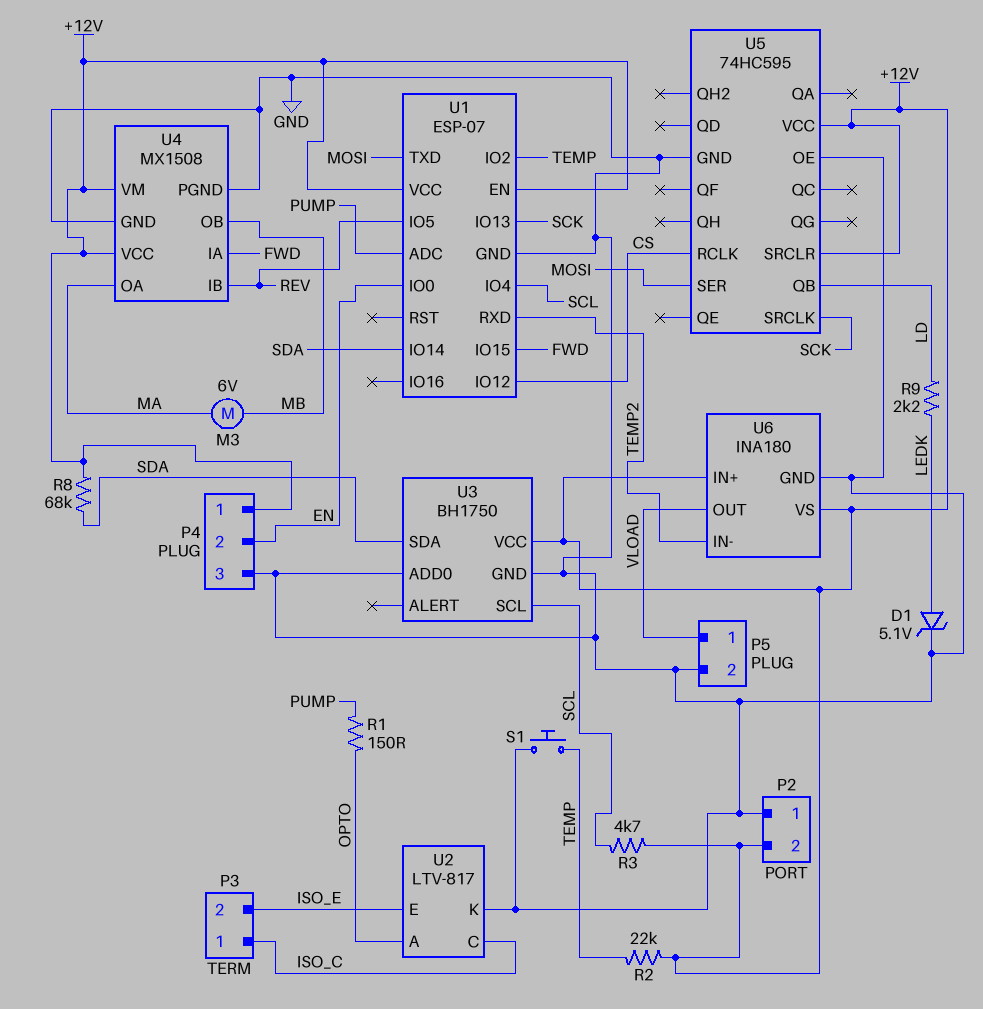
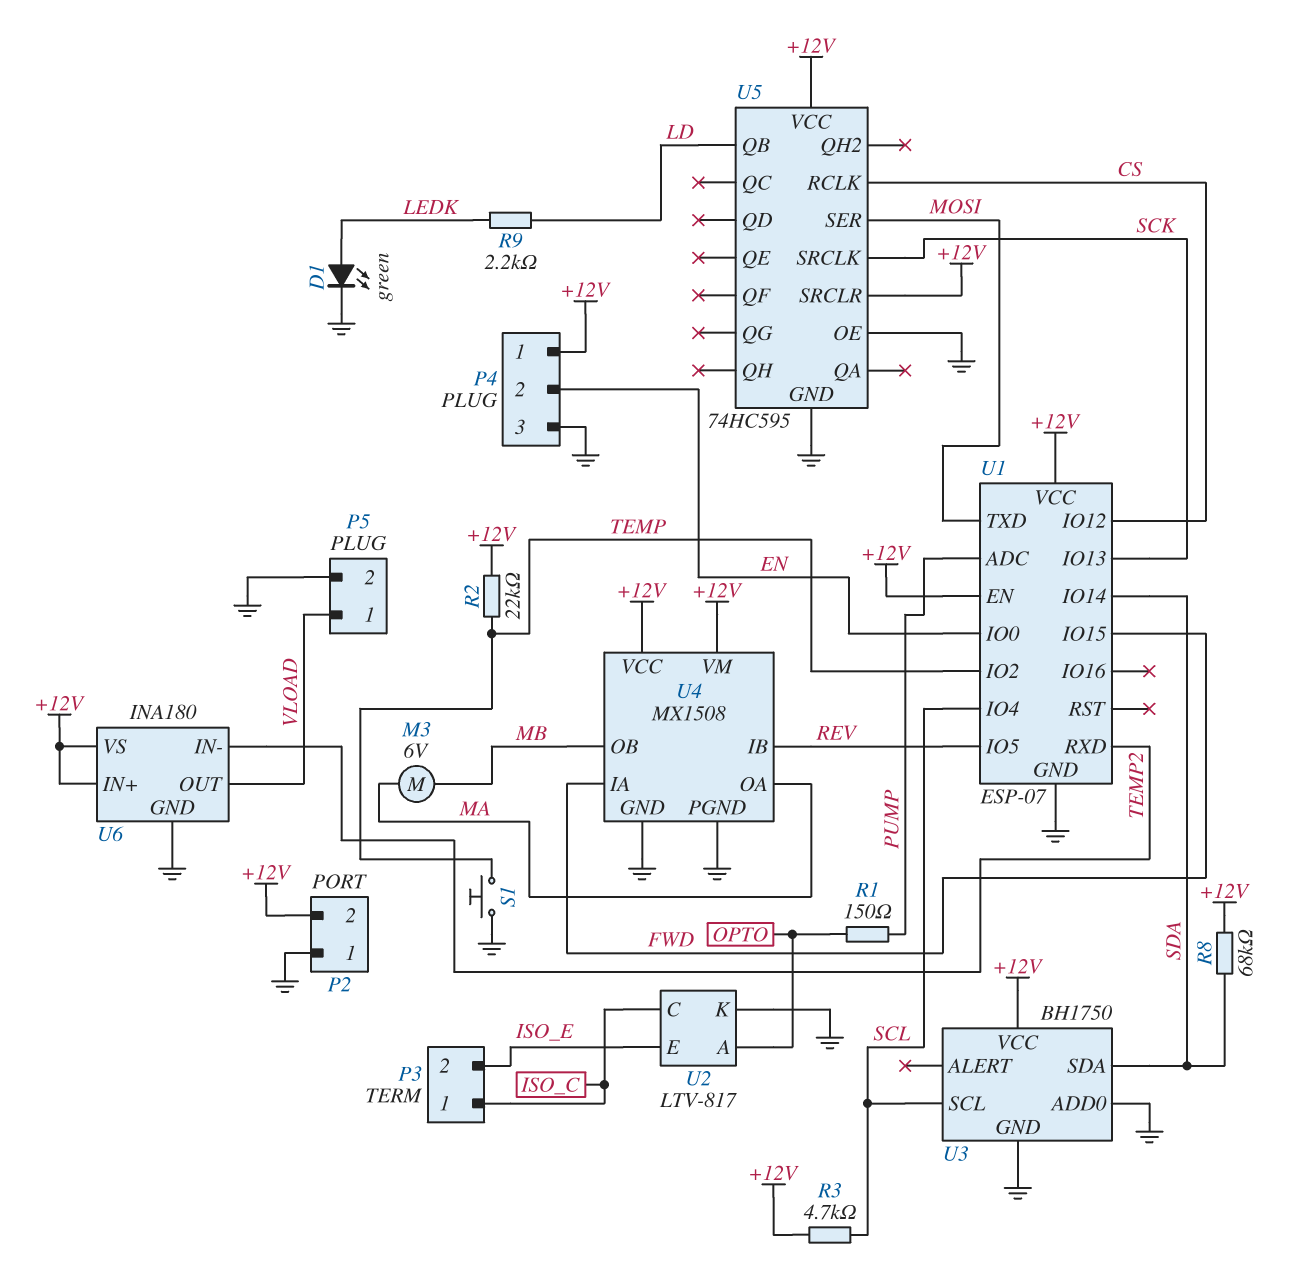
D1: zener 5.1V (A LEDK, K GND) -> LED green (A LEDK, K GND)

